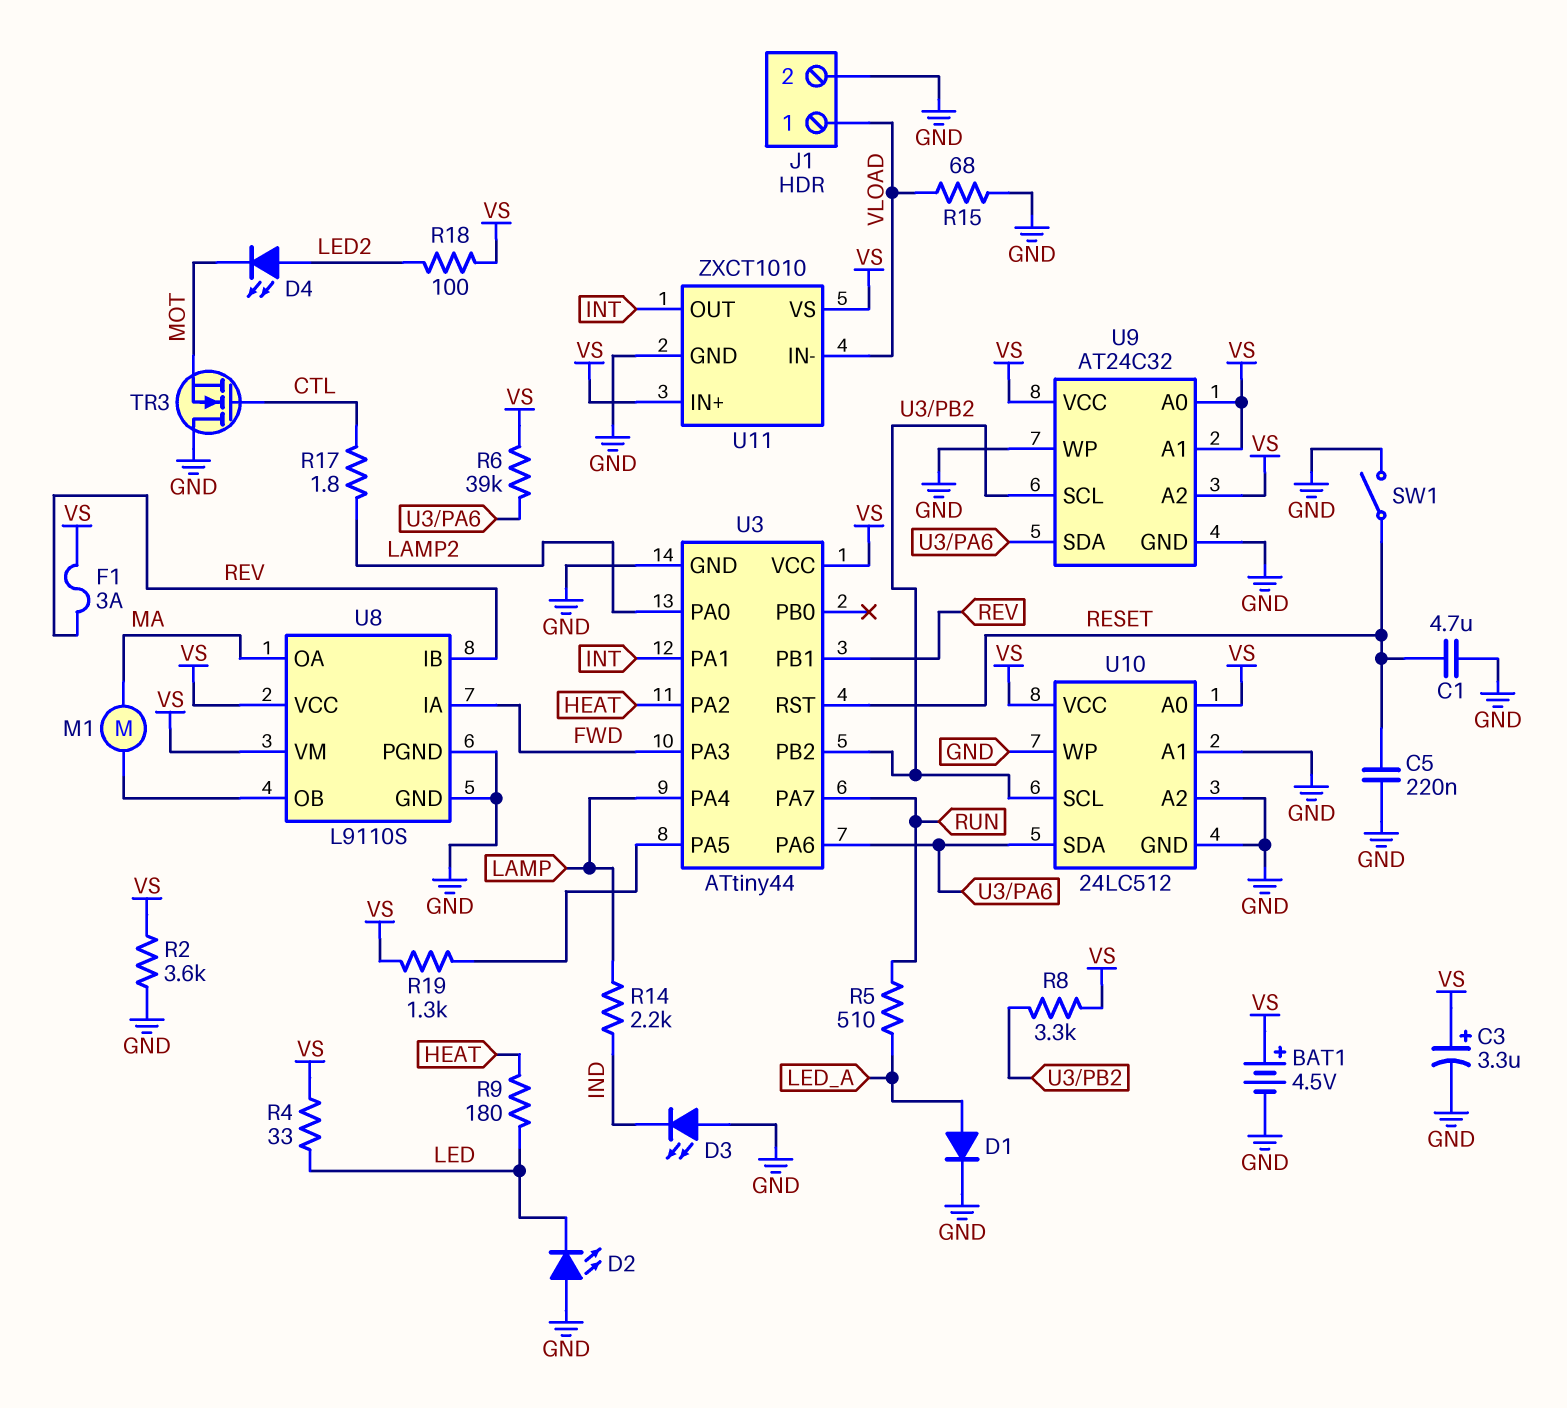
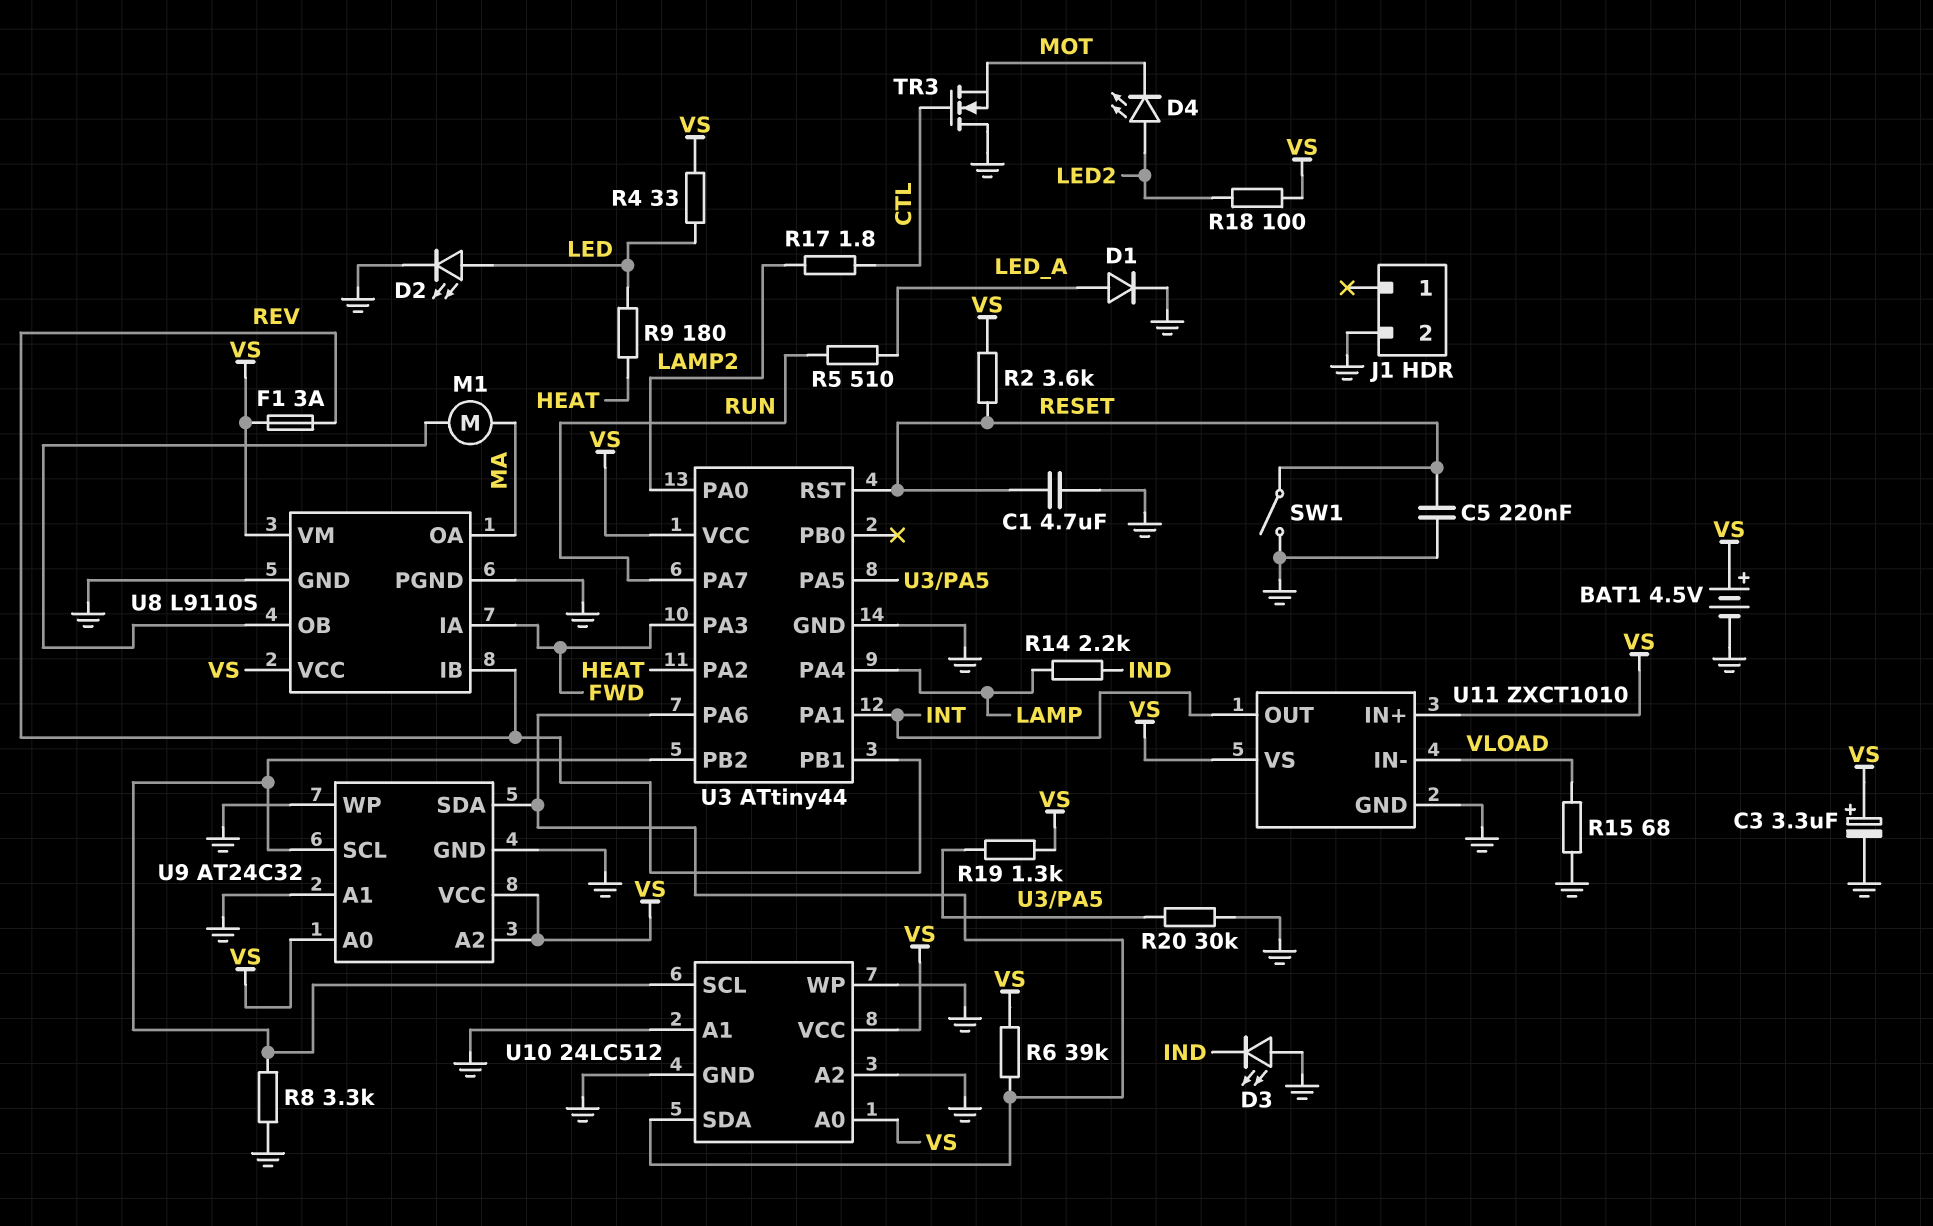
D2: LED (A GND, K LED) -> LED (A LED, K GND)
J1 pin 1: VLOAD -> none
R2: 3.6k (GND, VS) -> 3.6k (RESET, VS)
R8: 3.3k (U3/PB2, VS) -> 3.3k (GND, U3/PB2)
R20: none -> 30k (GND, U3/PA5)
U9 pin A1: VS -> GND

